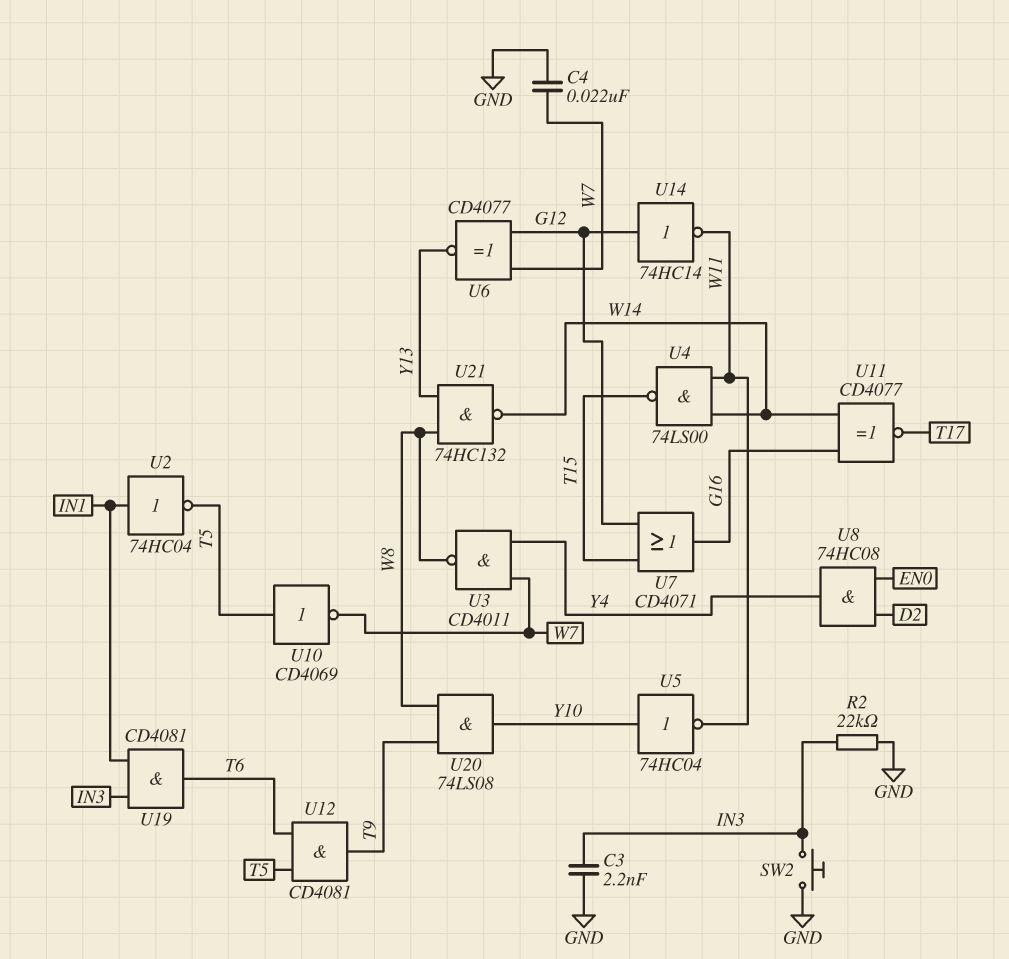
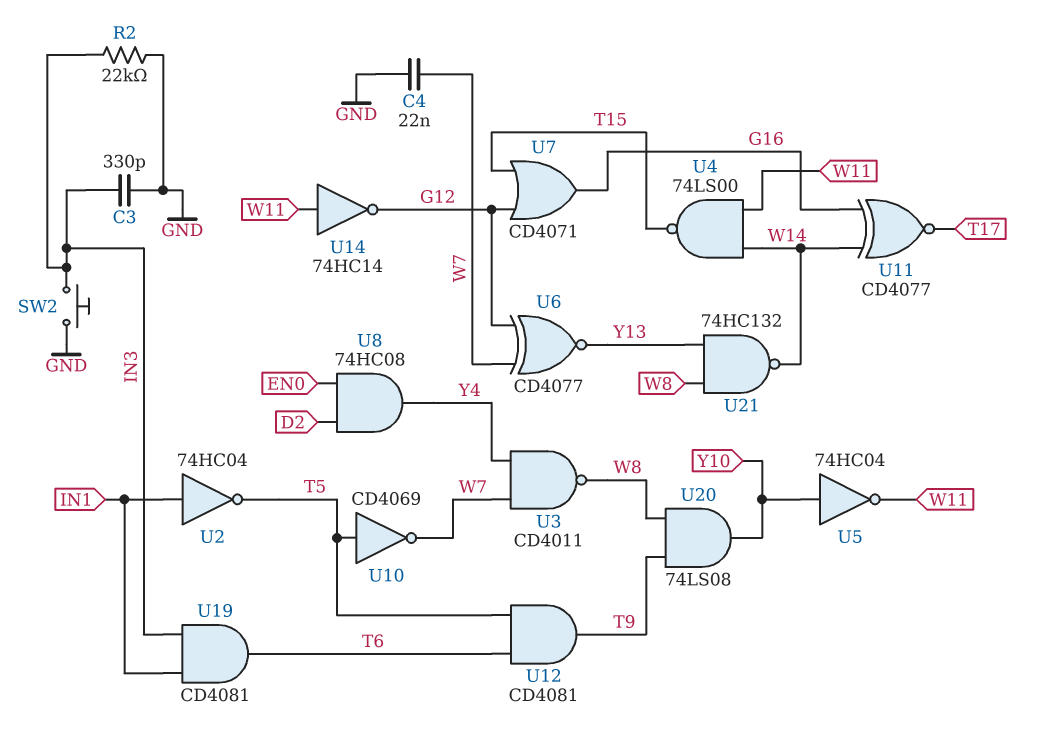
C3: 2.2nF (GND, IN3) -> 330pF (GND, IN3)
U14: NOT 74HC14 (in G12, out W11) -> NOT 74HC14 (in W11, out G12)

